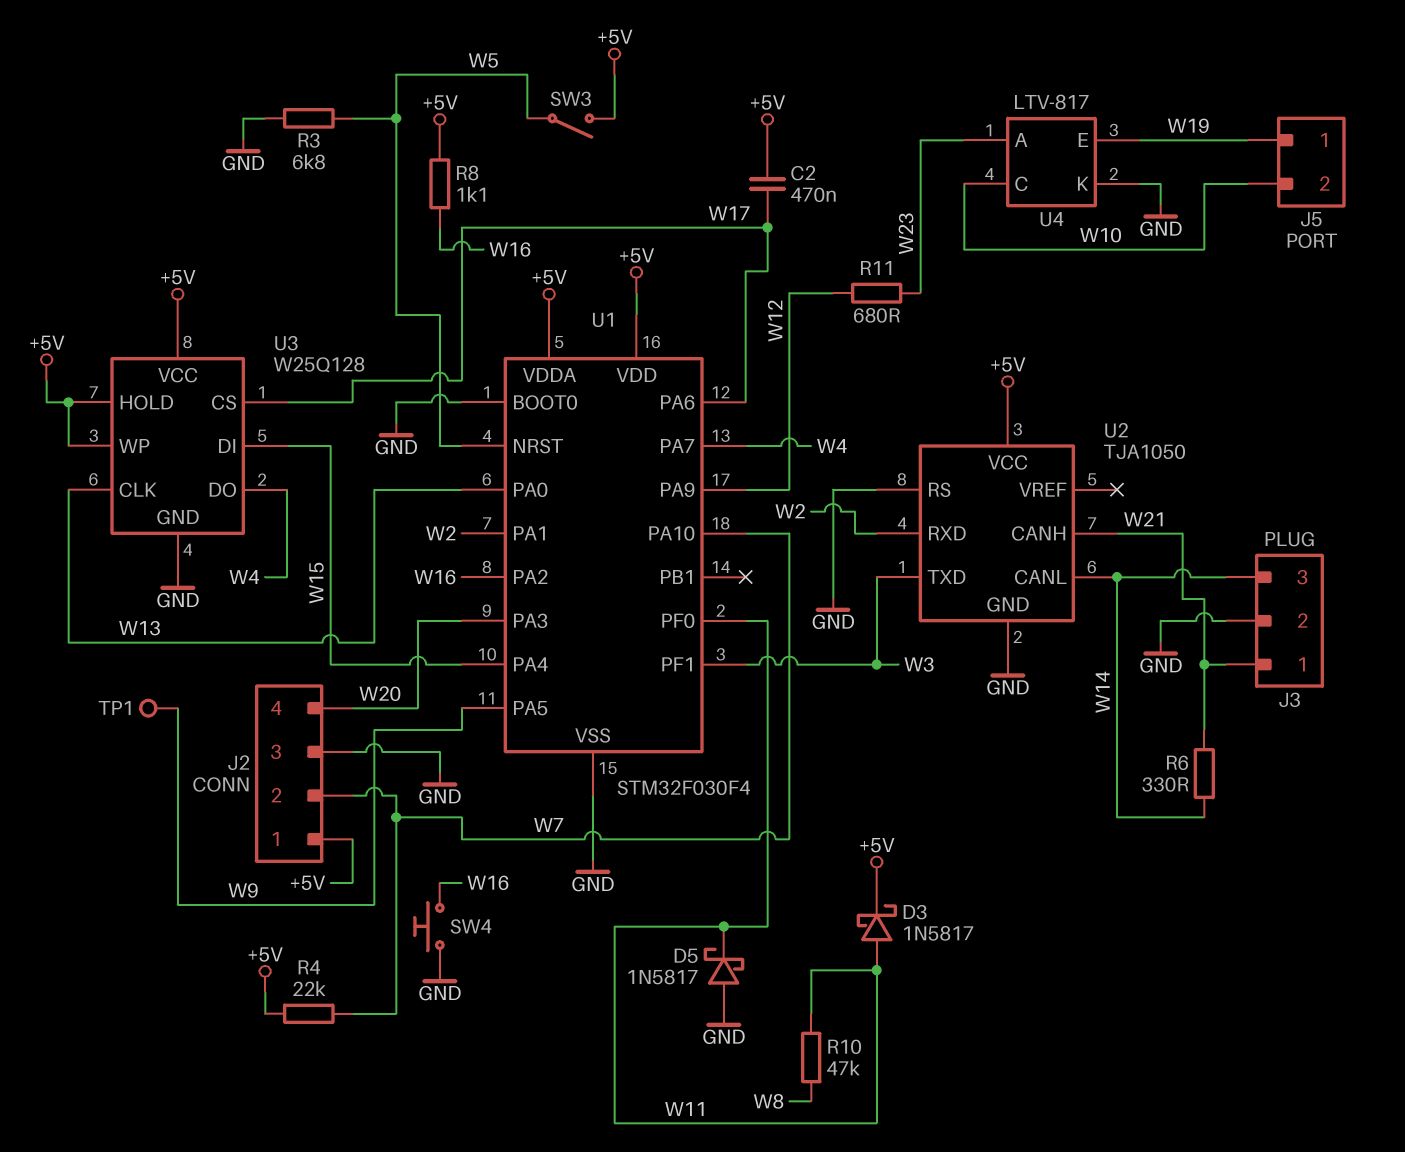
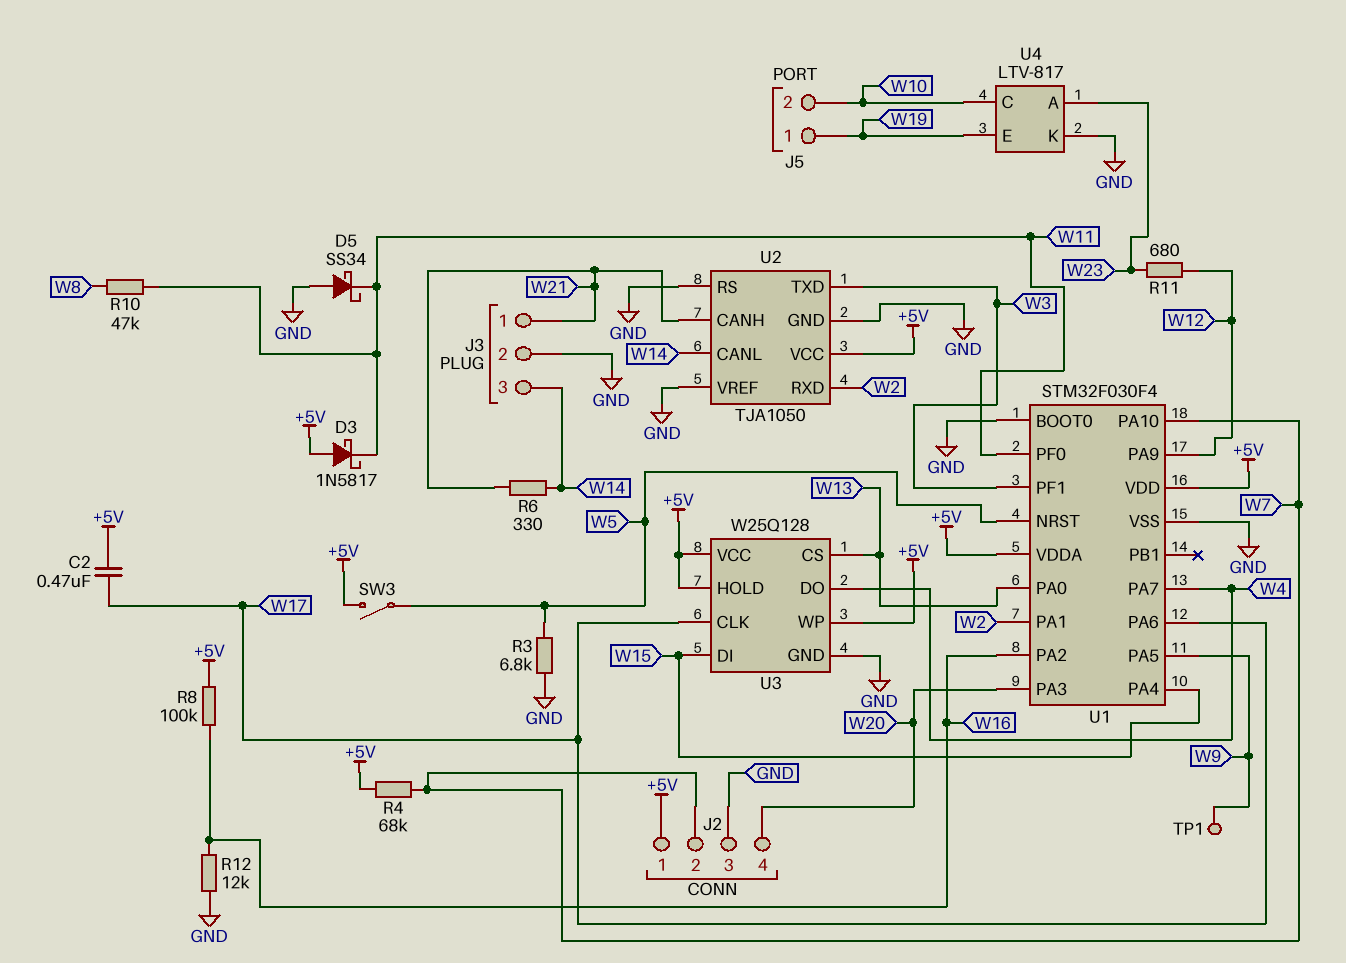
D3: schottky 1N5817 (A W11, K +5V) -> schottky 1N5817 (A +5V, K W11)
D5: schottky 1N5817 (A GND, K W11) -> schottky SS34 (A GND, K W11)
R4: 22k (+5V, W7) -> 68k (+5V, W7)
R8: 1.1k (+5V, W16) -> 100k (+5V, W16)
R12: none -> 12k (GND, W16)
SW4: button (GND, W16) -> none
U2 pin VREF: none -> GND
U3 pin CLK: W13 -> W17
U3 pin CS: W17 -> W13

